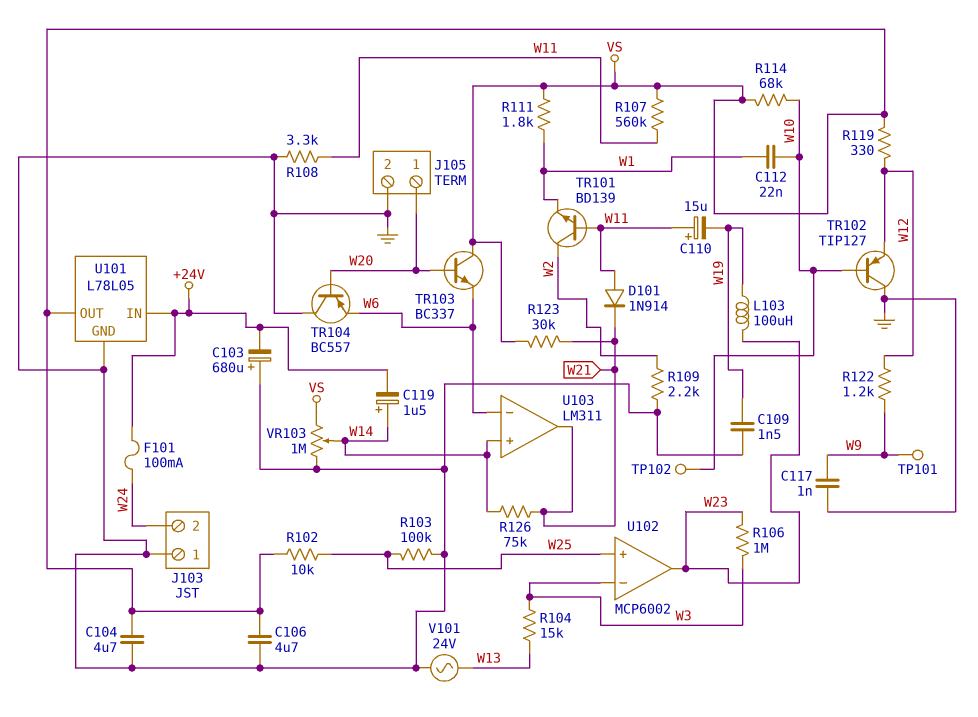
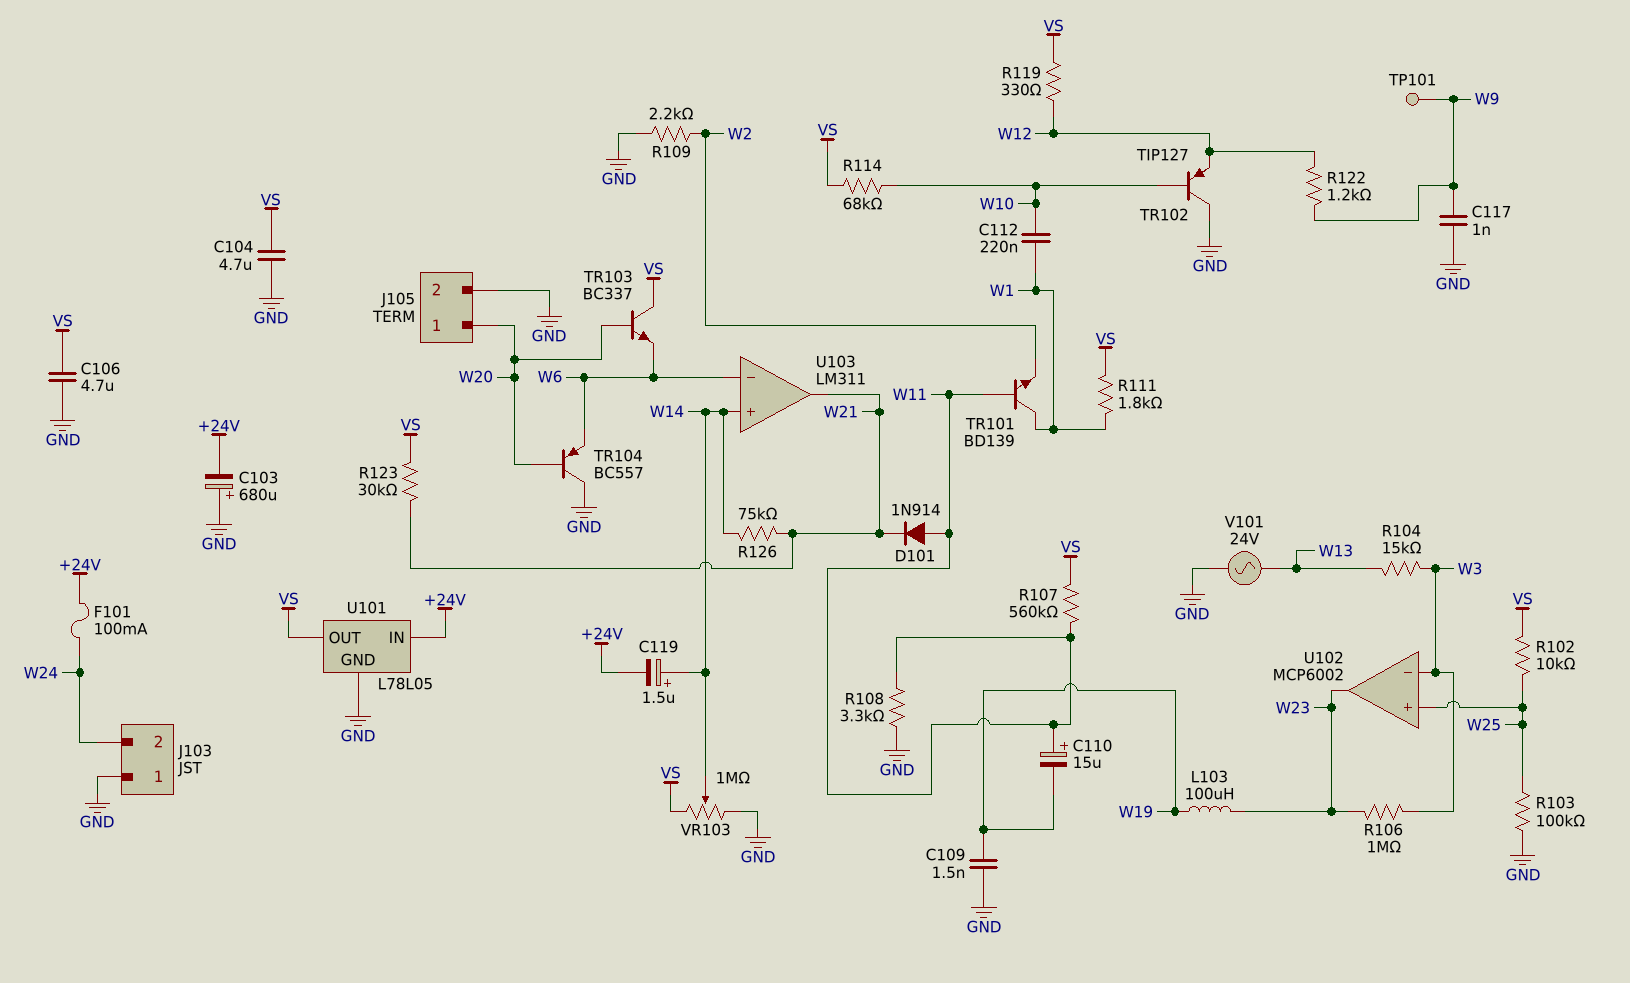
C112: 22nF (W1, W10) -> 220nF (W1, W10)
TP102: test point (W10) -> none
TR101: NPN BD139 (B W11, C W2, E W1) -> NPN BD139 (B W11, C W1, E W2)

